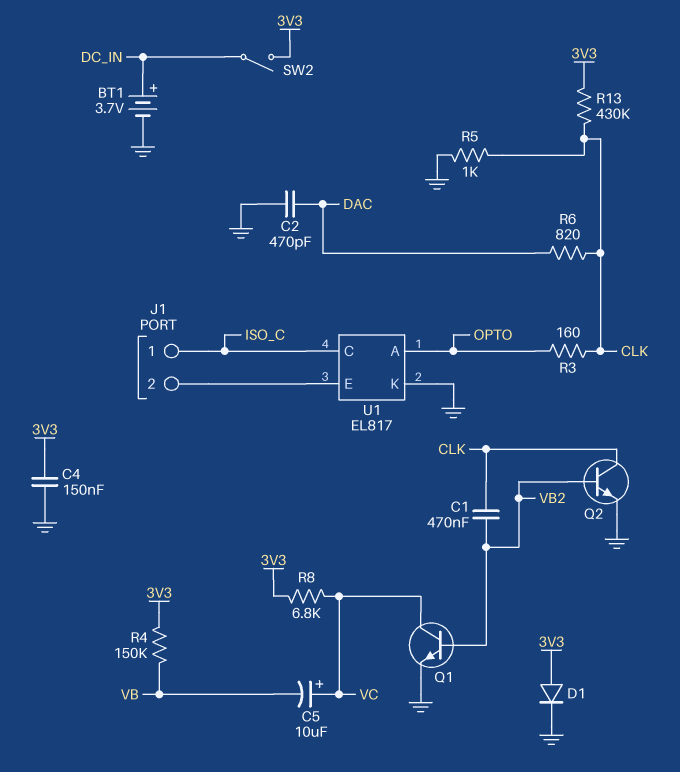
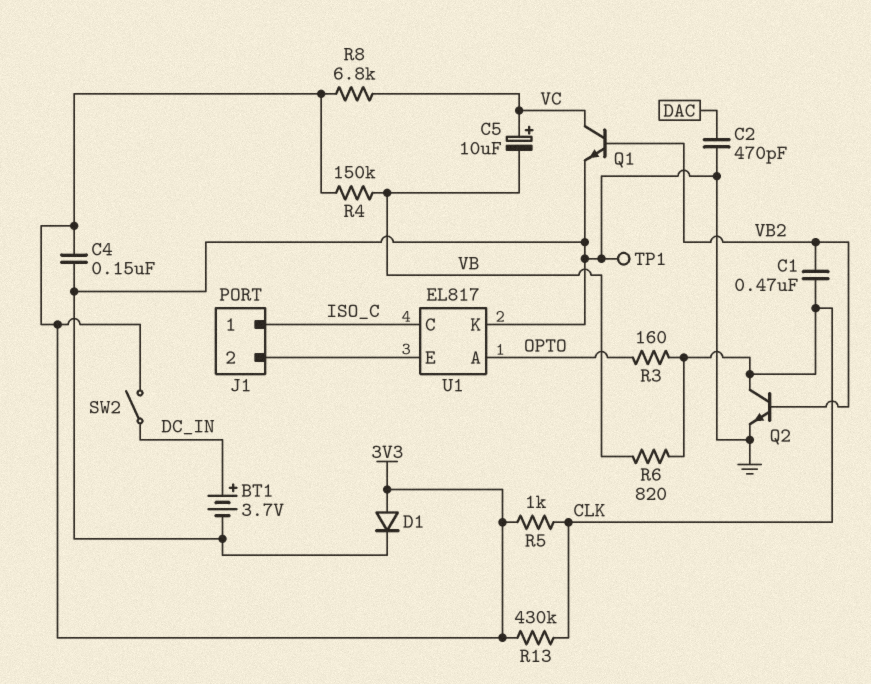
R5: 1k (CLK, GND) -> 1k (3V3, CLK)
R6: 820 (CLK, DAC) -> 820 (CLK, VB)
TP1: none -> test point (GND)

